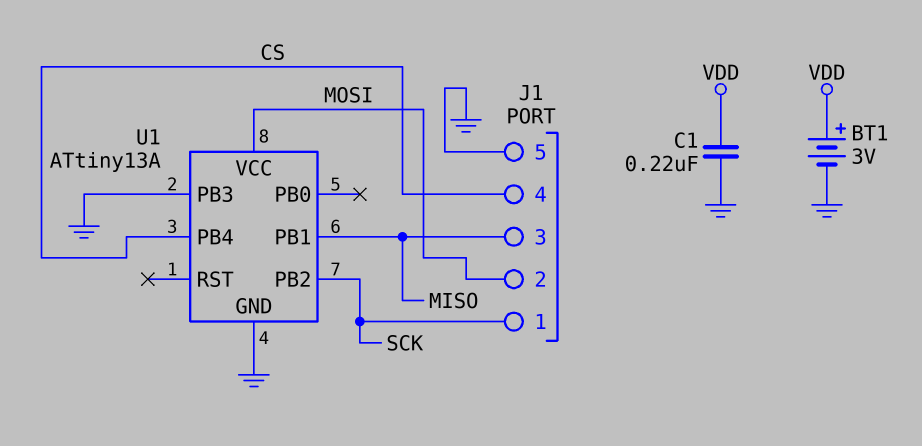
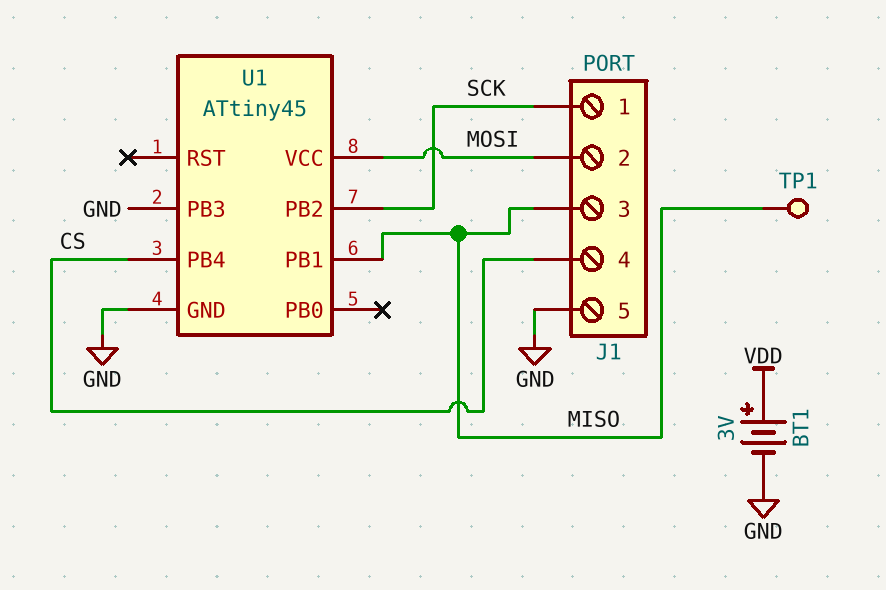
C1: 220nF (GND, VDD) -> none
TP1: none -> test point (MISO)
U1: ATtiny13A -> ATtiny45

